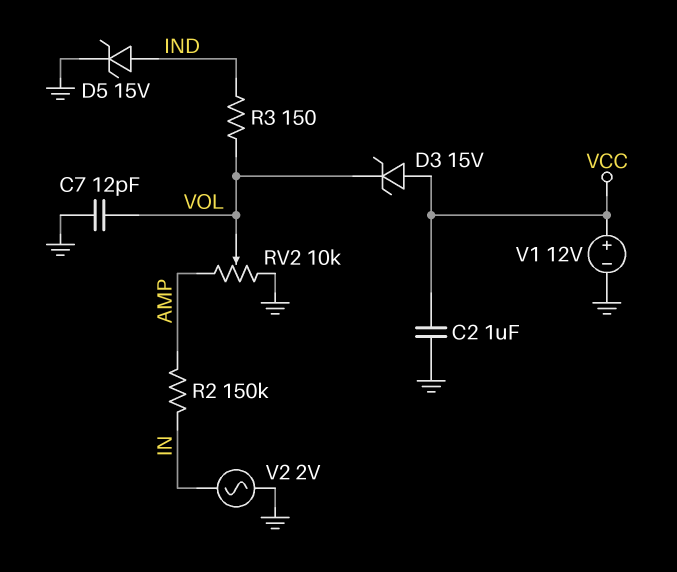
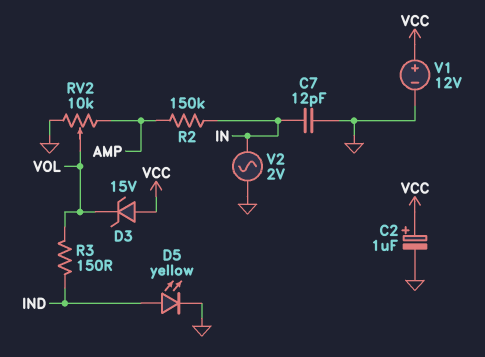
C2: 1uF (GND, VCC) -> 1uF (plus VCC, minus GND)
C7: 12pF (GND, VOL) -> 12pF (GND, IN)
D5: zener 15V (A IND, K GND) -> LED yellow (A IND, K GND)

